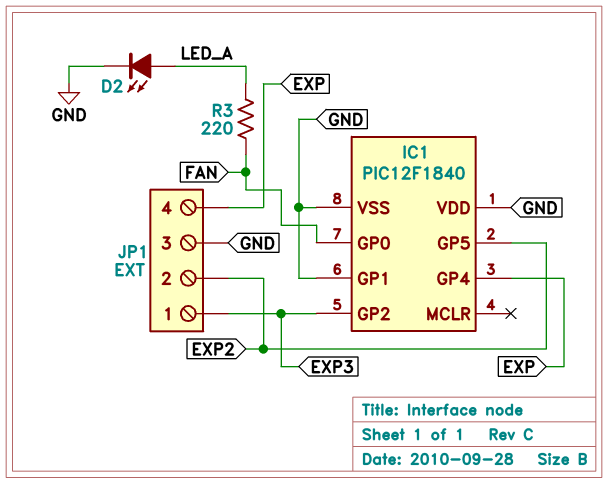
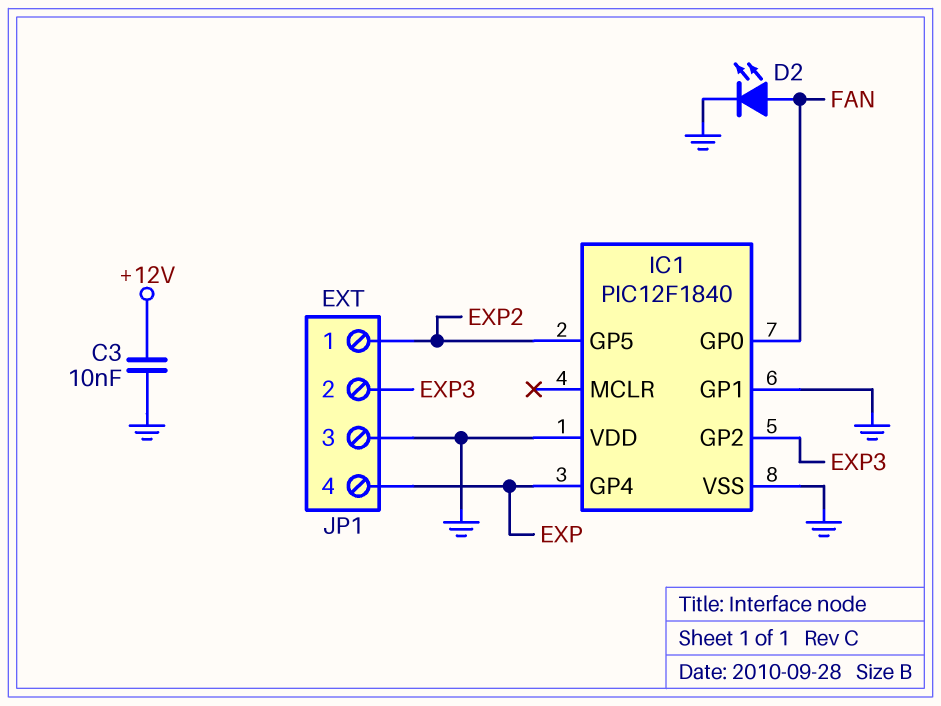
C3: none -> 10nF (+12V, GND)
D2: LED (A LED_A, K GND) -> LED (A FAN, K GND)
JP1 pin 1: EXP3 -> EXP2
JP1 pin 2: EXP2 -> EXP3
R3: 220 (FAN, LED_A) -> none

